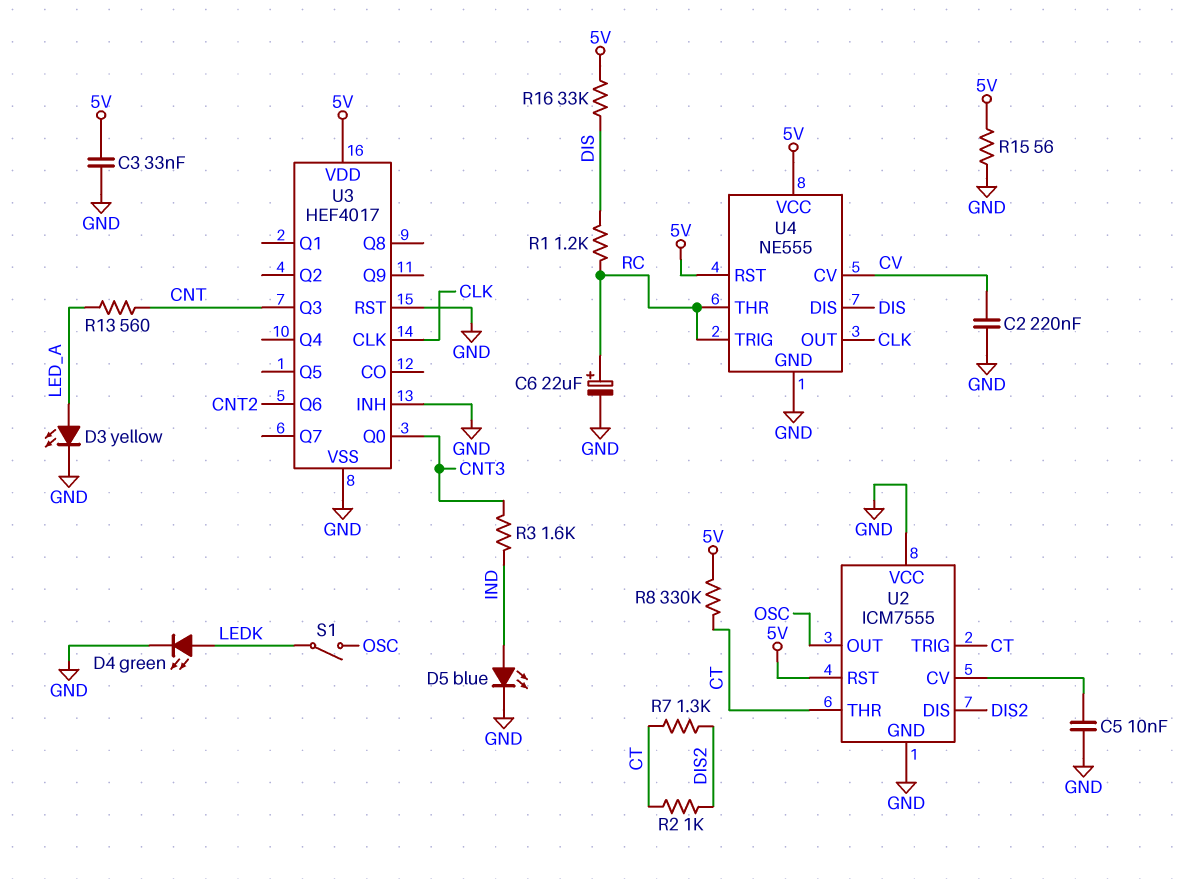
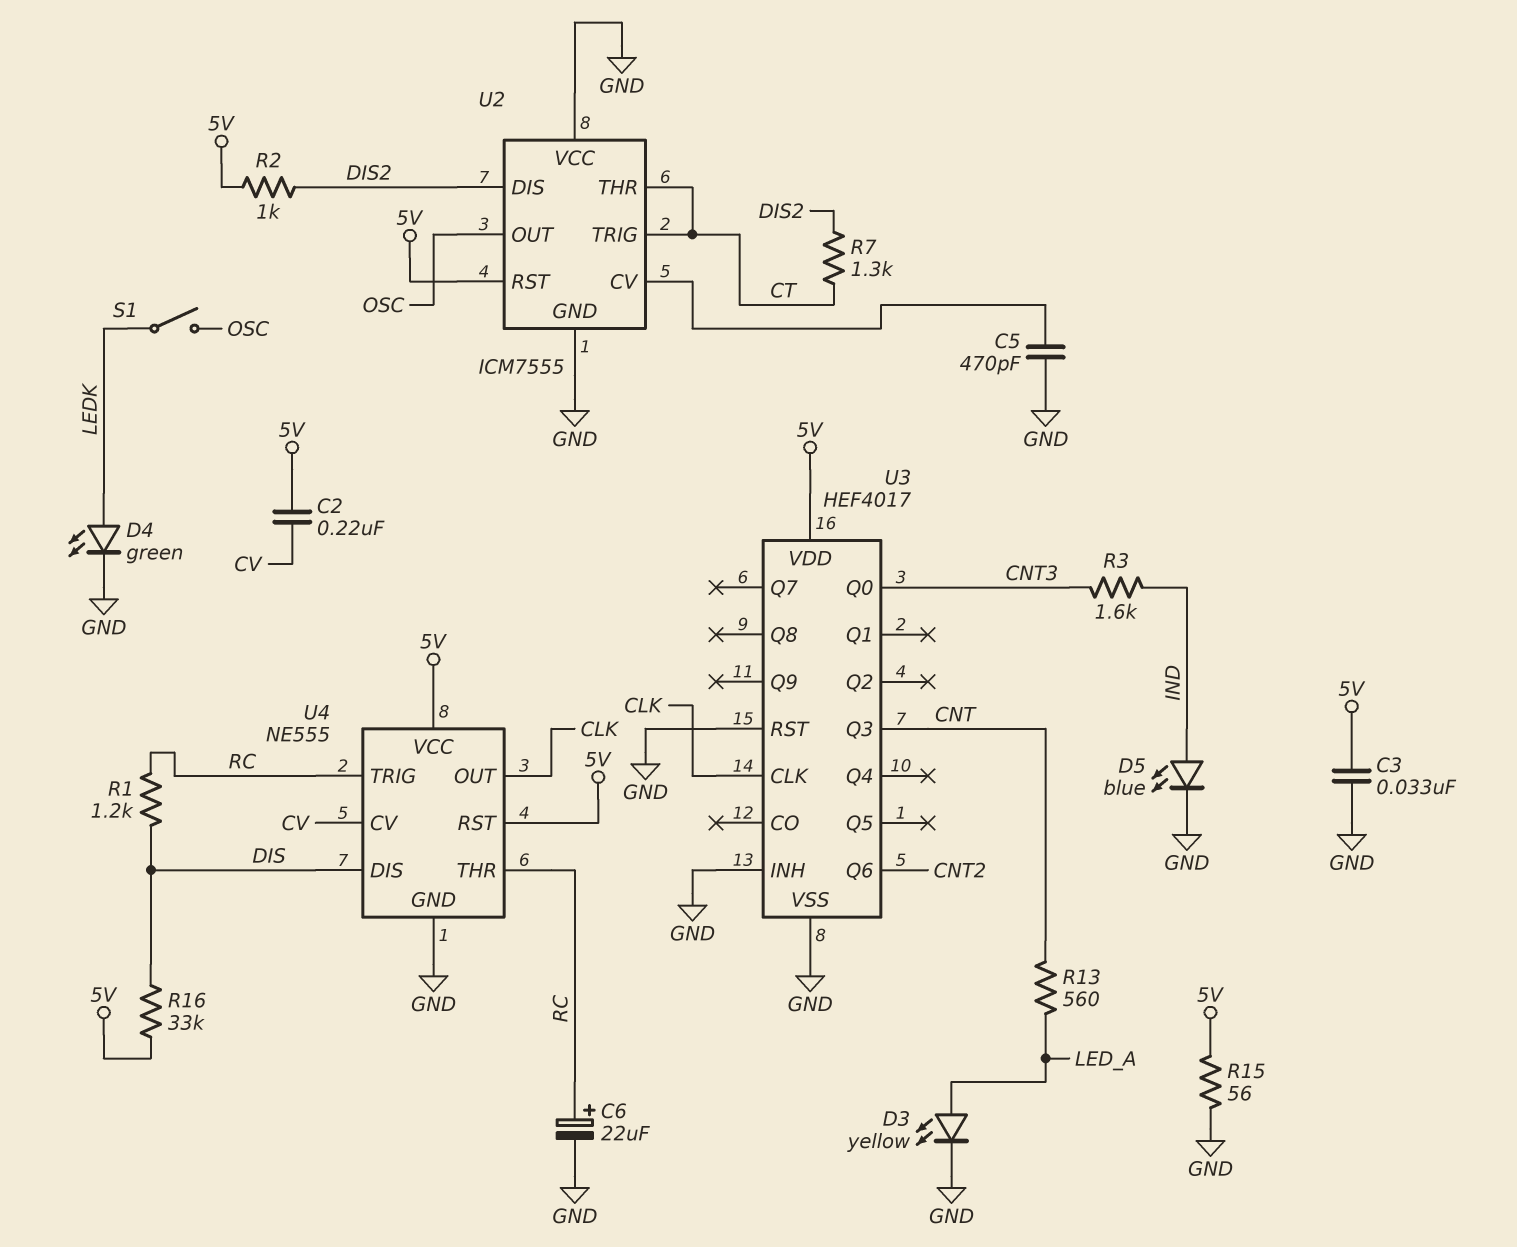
C2: 220nF (CV, GND) -> 220nF (5V, CV)
C5: 10nF (GND, U2/CV) -> 470pF (GND, U2/CV)
R2: 1k (CT, DIS2) -> 1k (5V, DIS2)
R8: 330k (5V, CT) -> none

